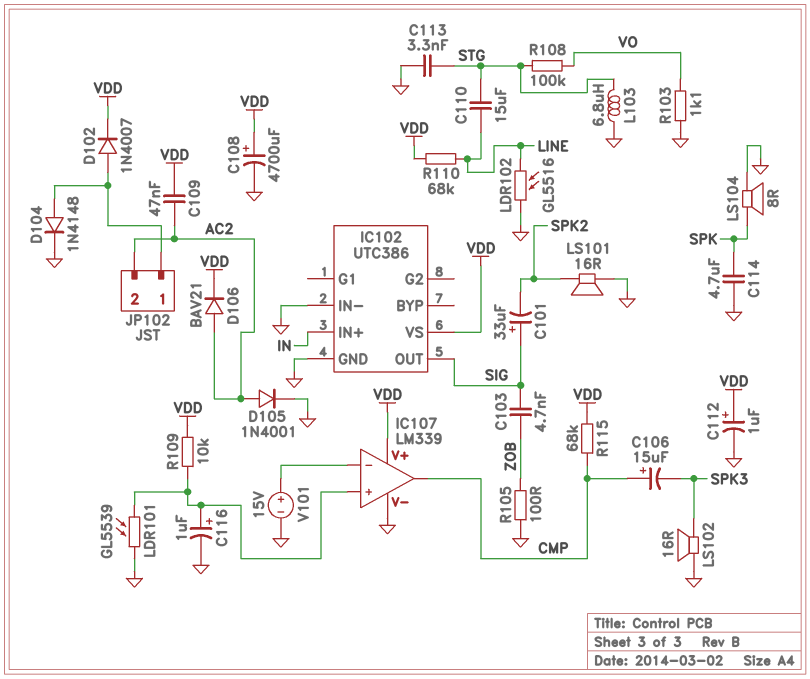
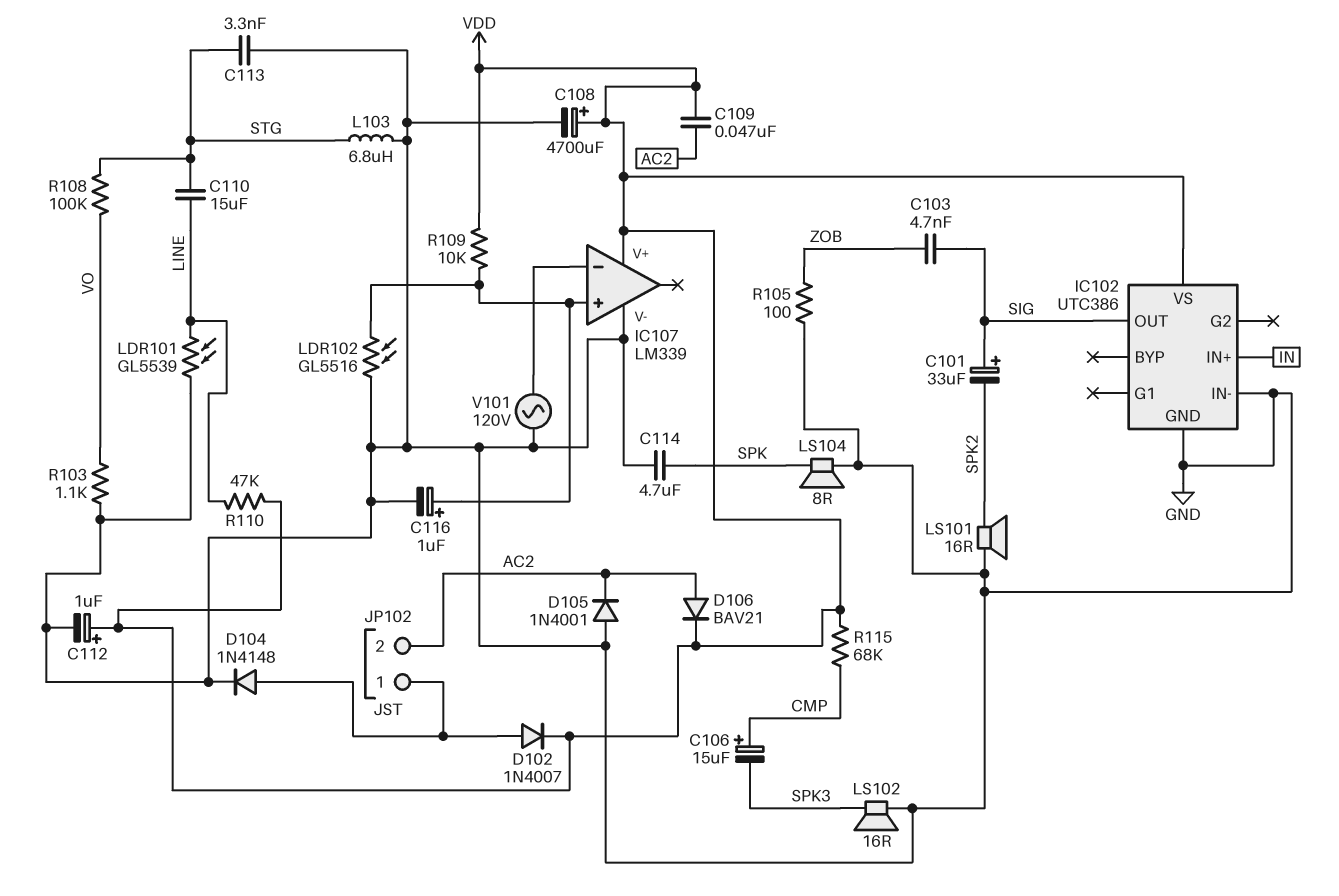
D105: diode 1N4001 (A AC2, K GND) -> diode 1N4001 (A GND, K AC2)
IC107 pin out: CMP -> none
LDR101: GL5539 (GND, IC107/in+) -> GL5539 (GND, LINE)
LDR102: GL5516 (GND, LINE) -> GL5516 (GND, IC107/in+)
R110: 68k (LINE, VDD) -> 47k (LINE, VDD)
V101: 15V (plus IC107/in-, minus GND) -> AC 120V (GND, IC107/in-)

